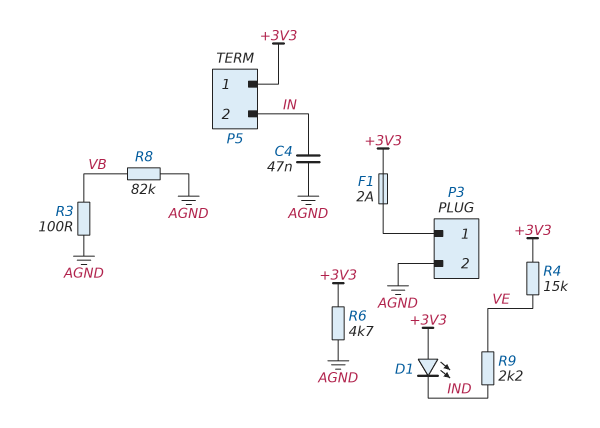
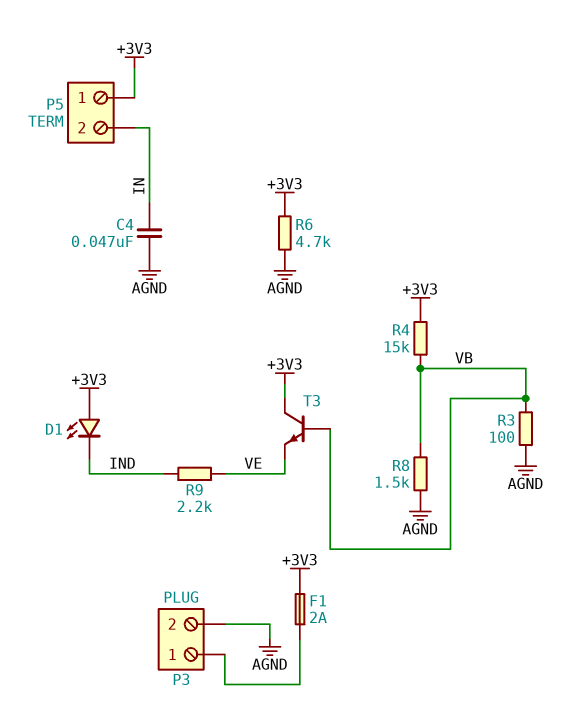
R4: 15k (+3V3, VE) -> 15k (+3V3, VB)
R8: 82k (AGND, VB) -> 1.5k (AGND, VB)
T3: none -> NPN (B VB, C +3V3, E VE)

